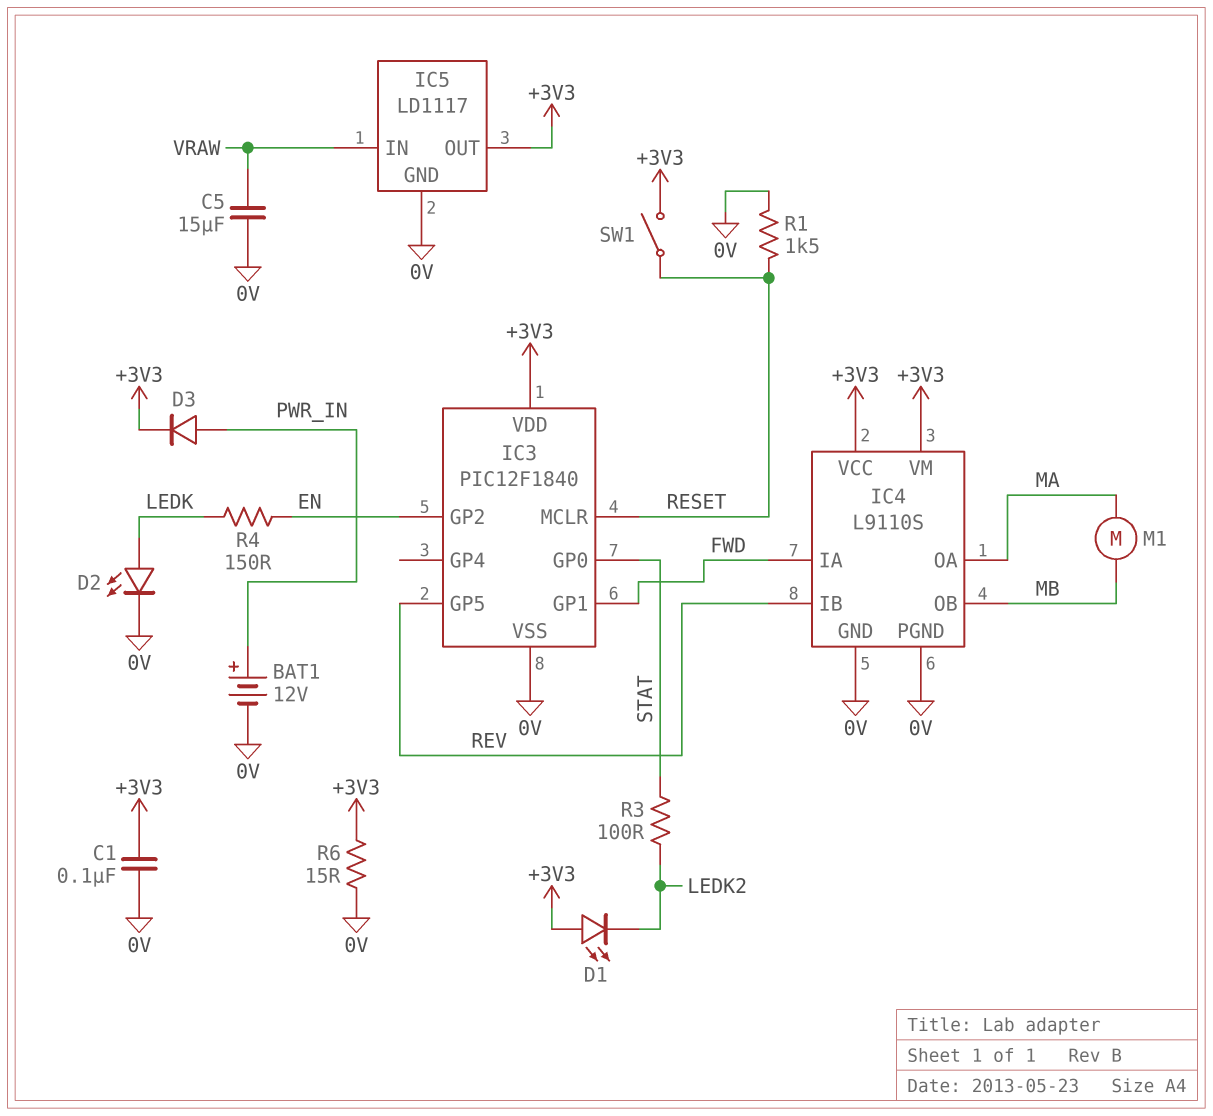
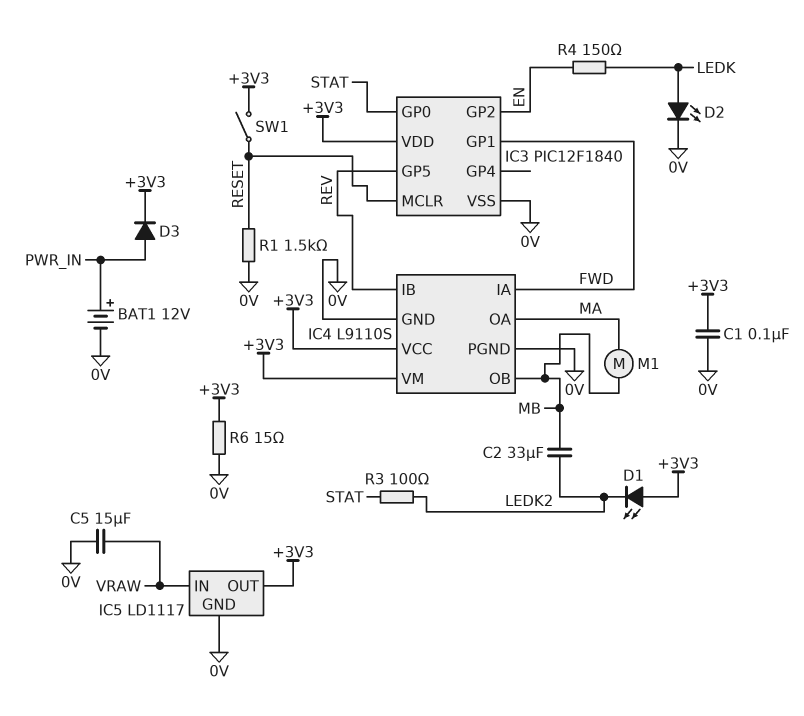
C2: none -> 33uF (LEDK2, MB)

